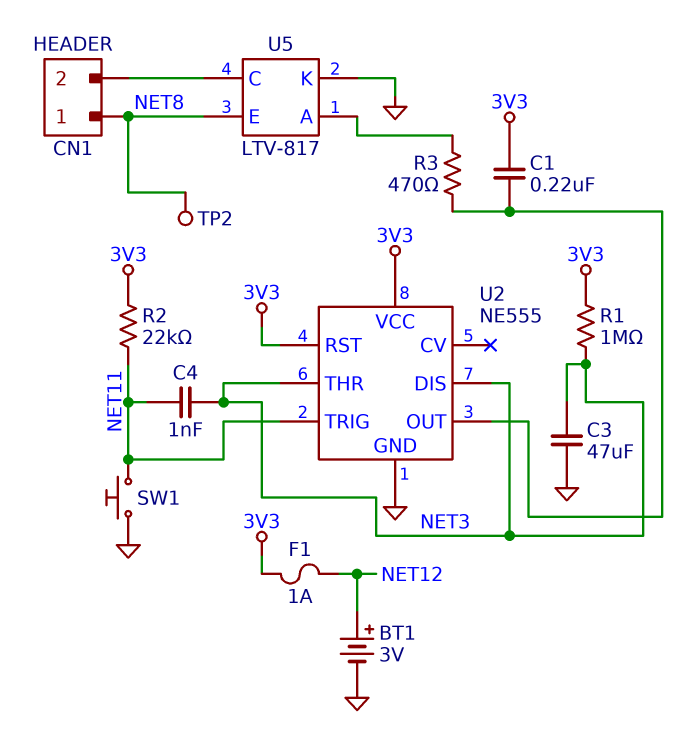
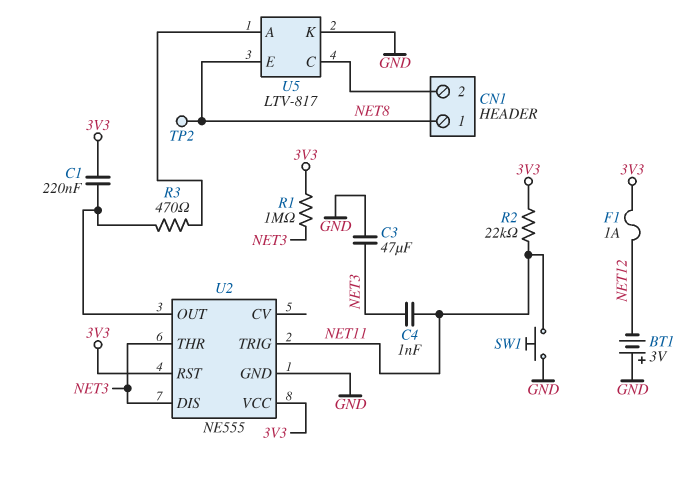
BT1: 3V (plus NET12, minus GND) -> 3V (plus GND, minus NET12)

